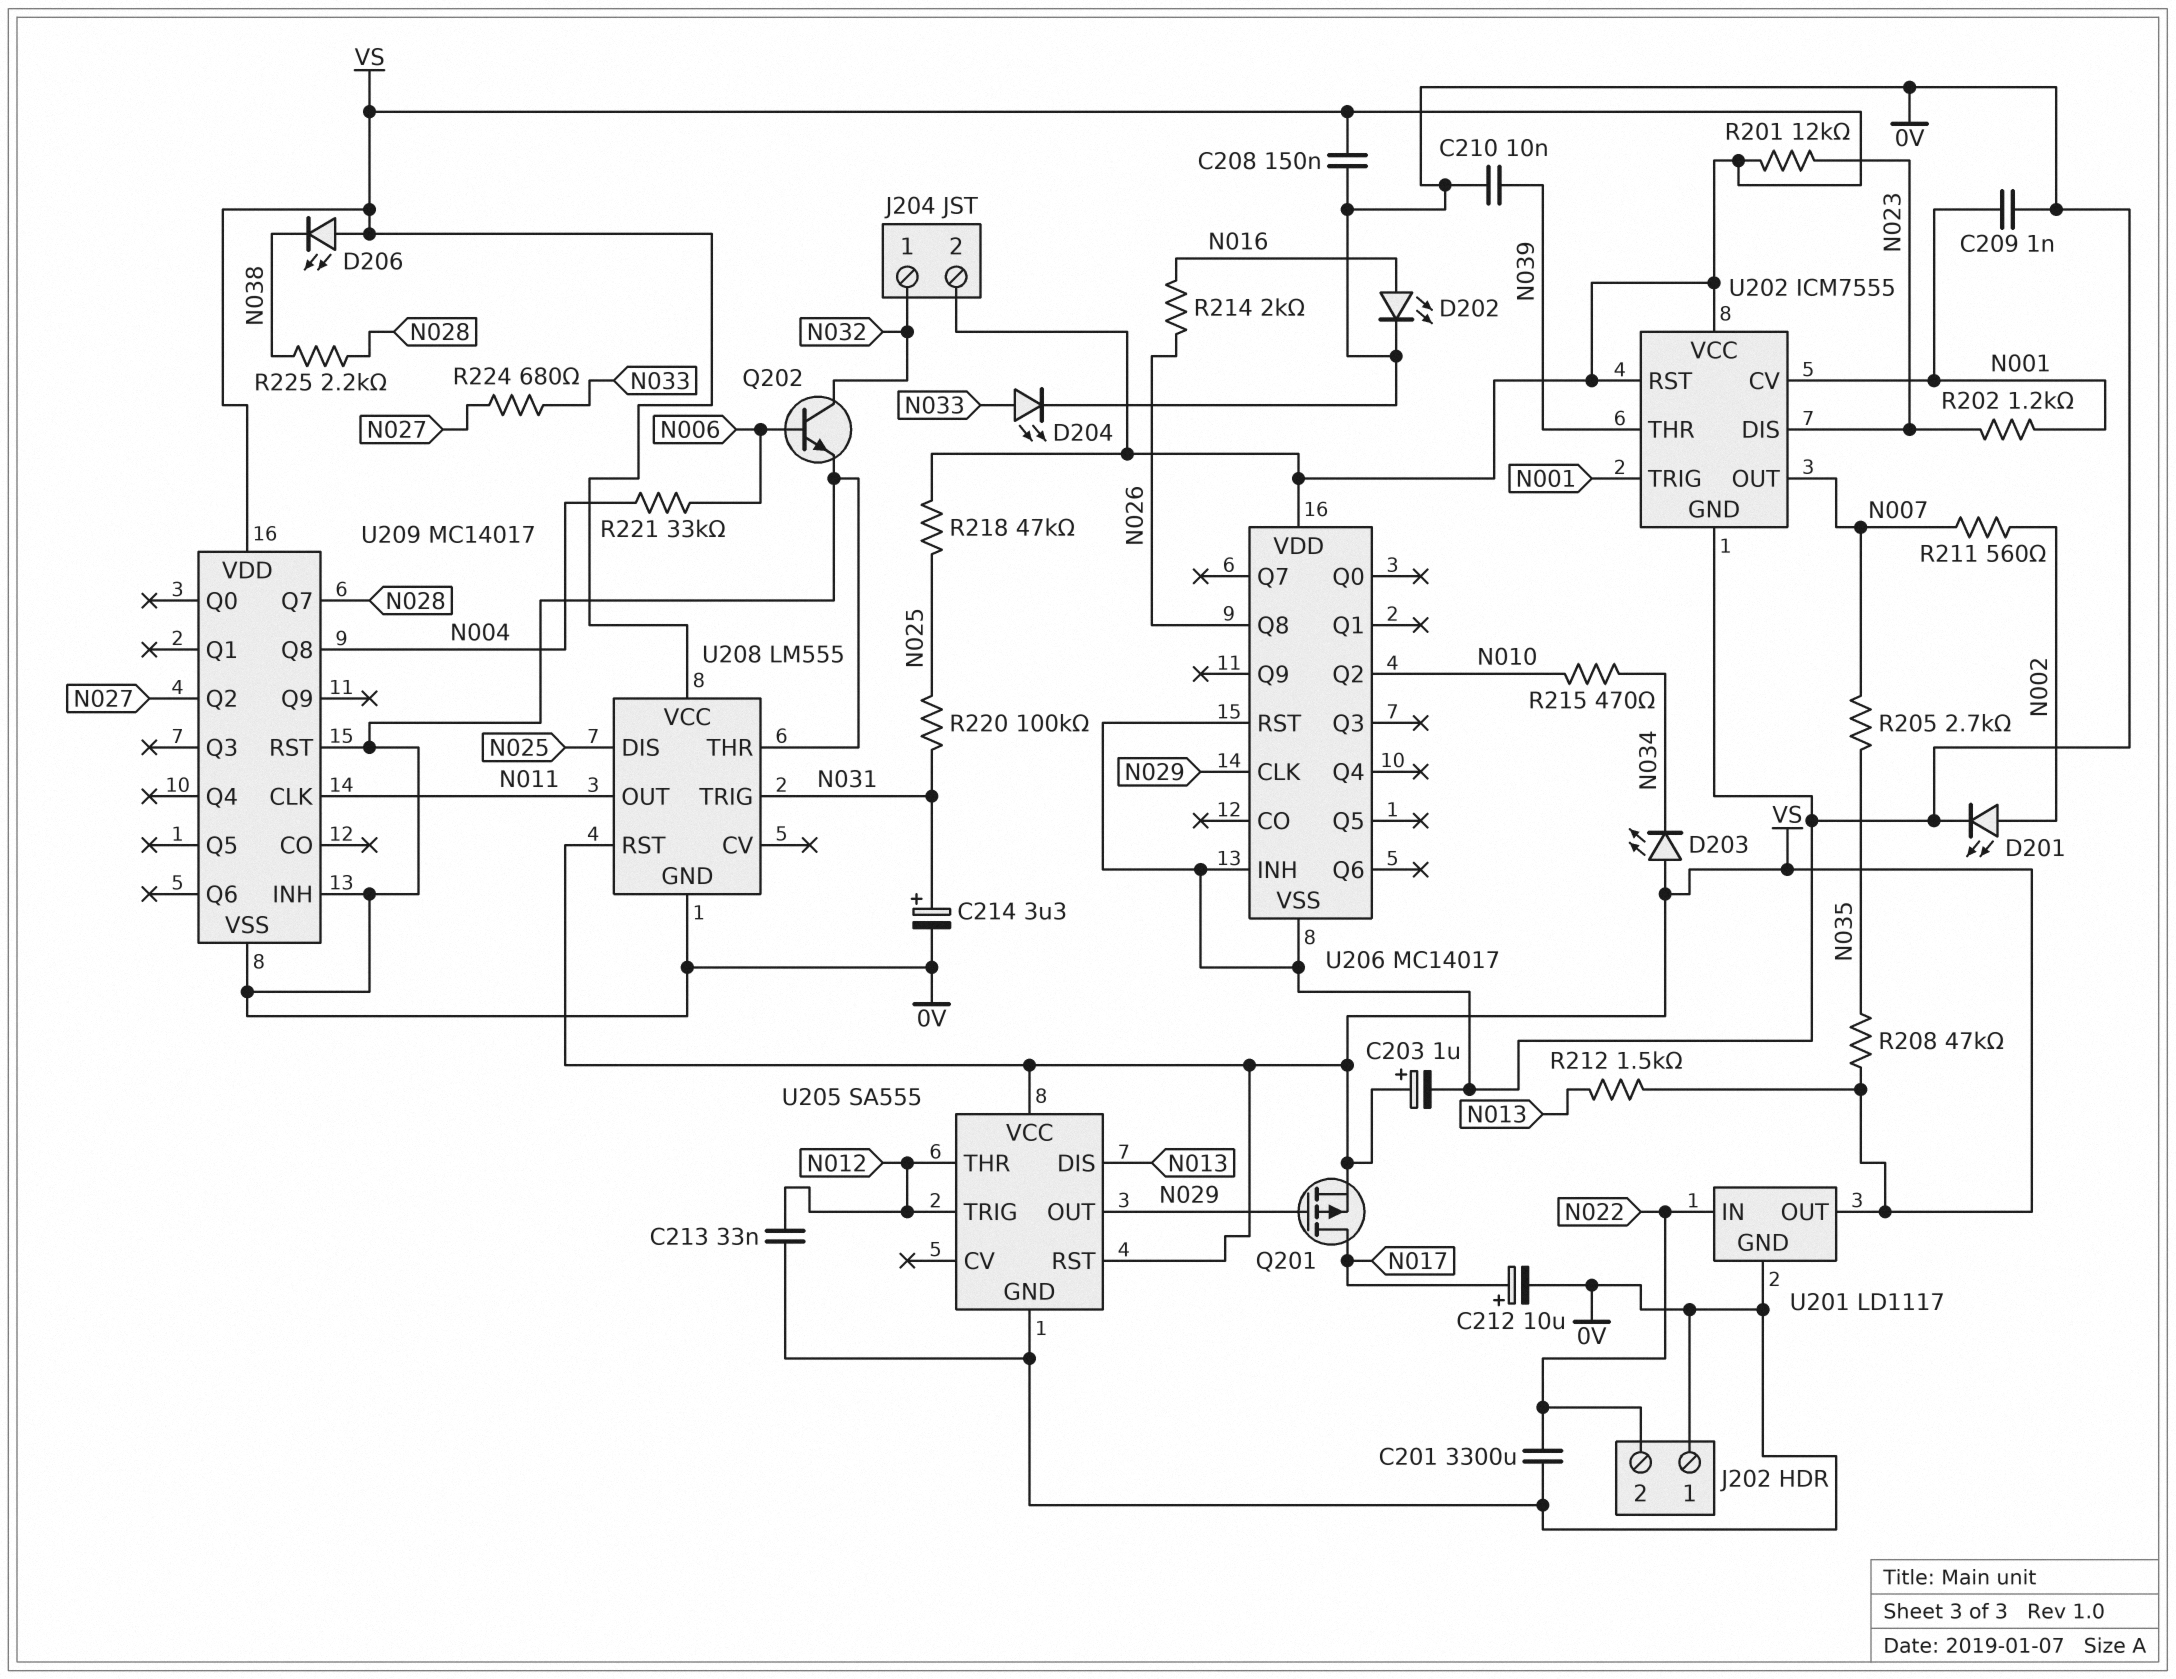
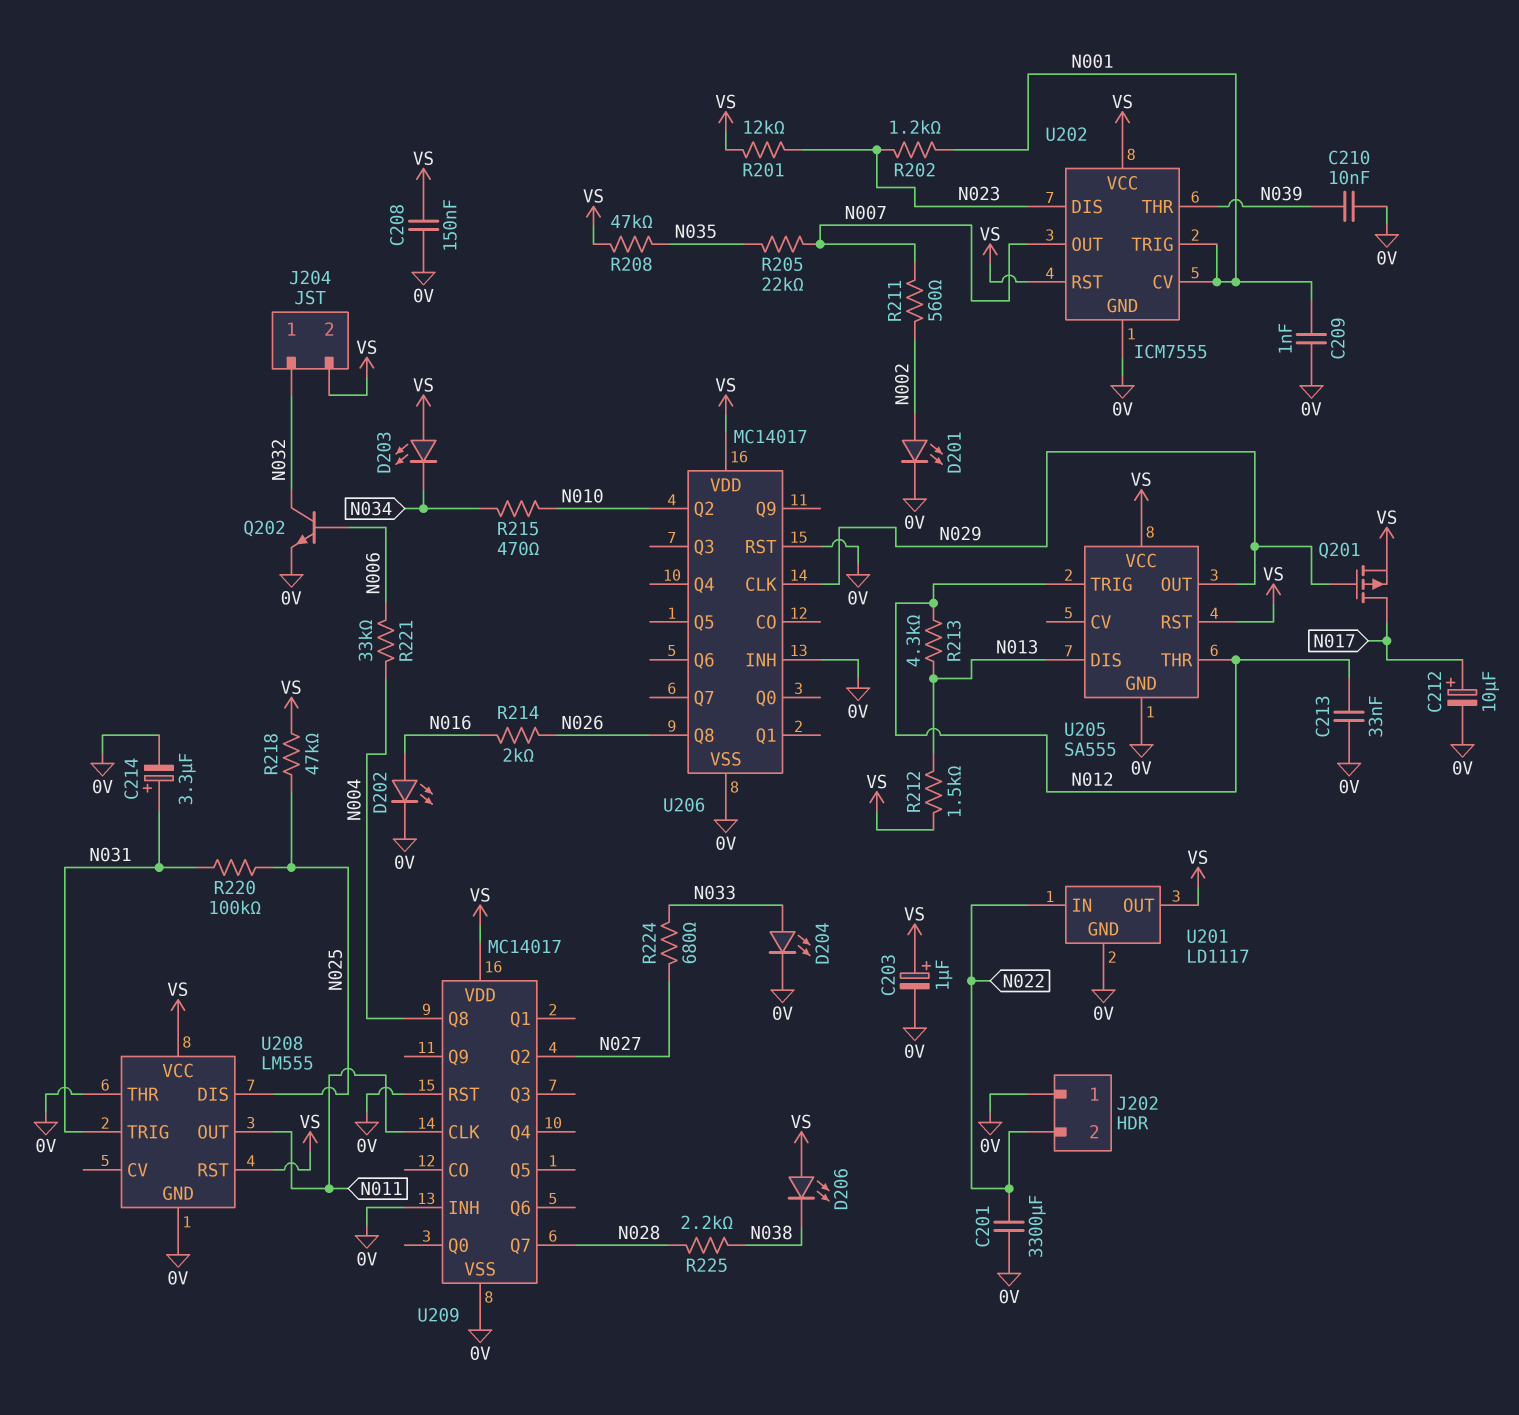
R205: 2.7k (N007, N035) -> 22k (N007, N035)
R213: none -> 4.3k (N012, N013)

